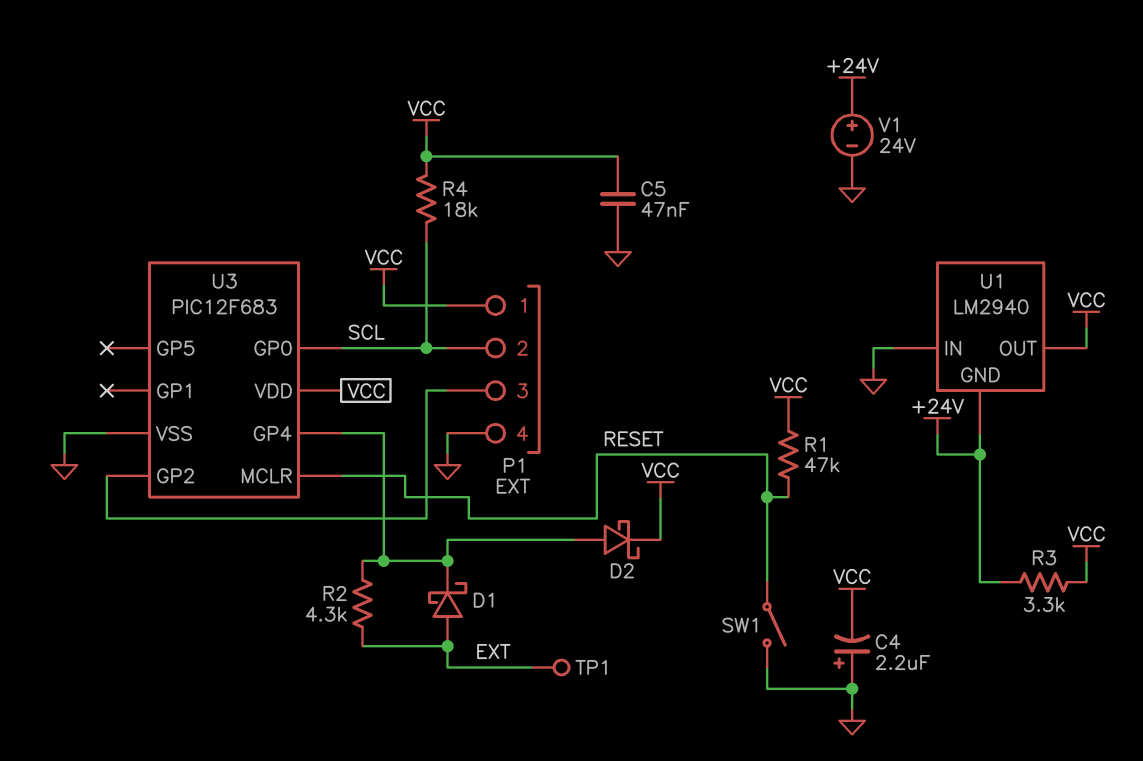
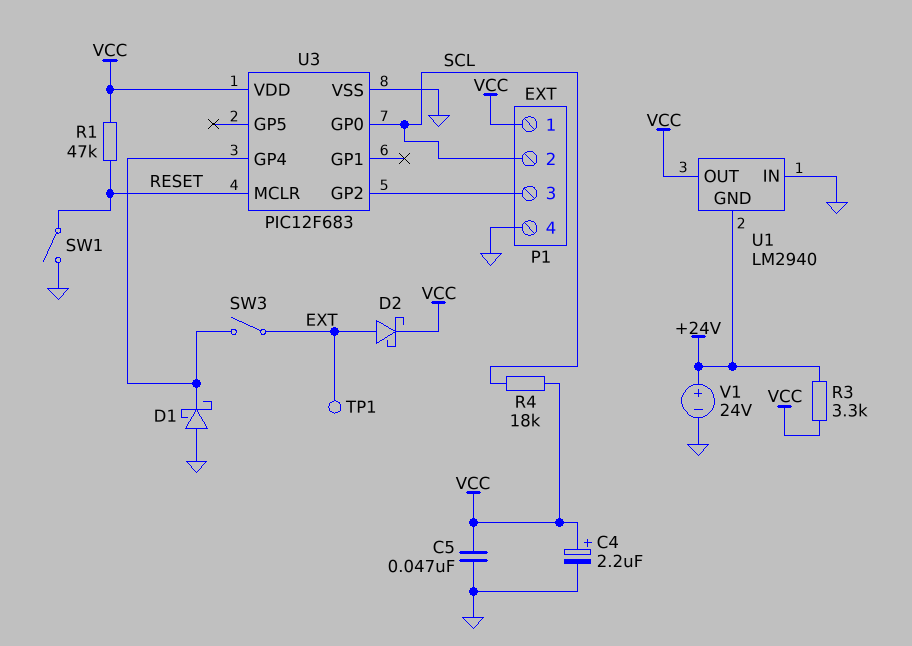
C4: 2.2uF (plus GND, minus VCC) -> 2.2uF (plus VCC, minus GND)
D1: schottky (A EXT, K U3/GP4) -> schottky (A GND, K U3/GP4)
D2: schottky (A U3/GP4, K VCC) -> schottky (A EXT, K VCC)
R2: 4.3k (EXT, U3/GP4) -> none
SW3: none -> switch (EXT, U3/GP4)

